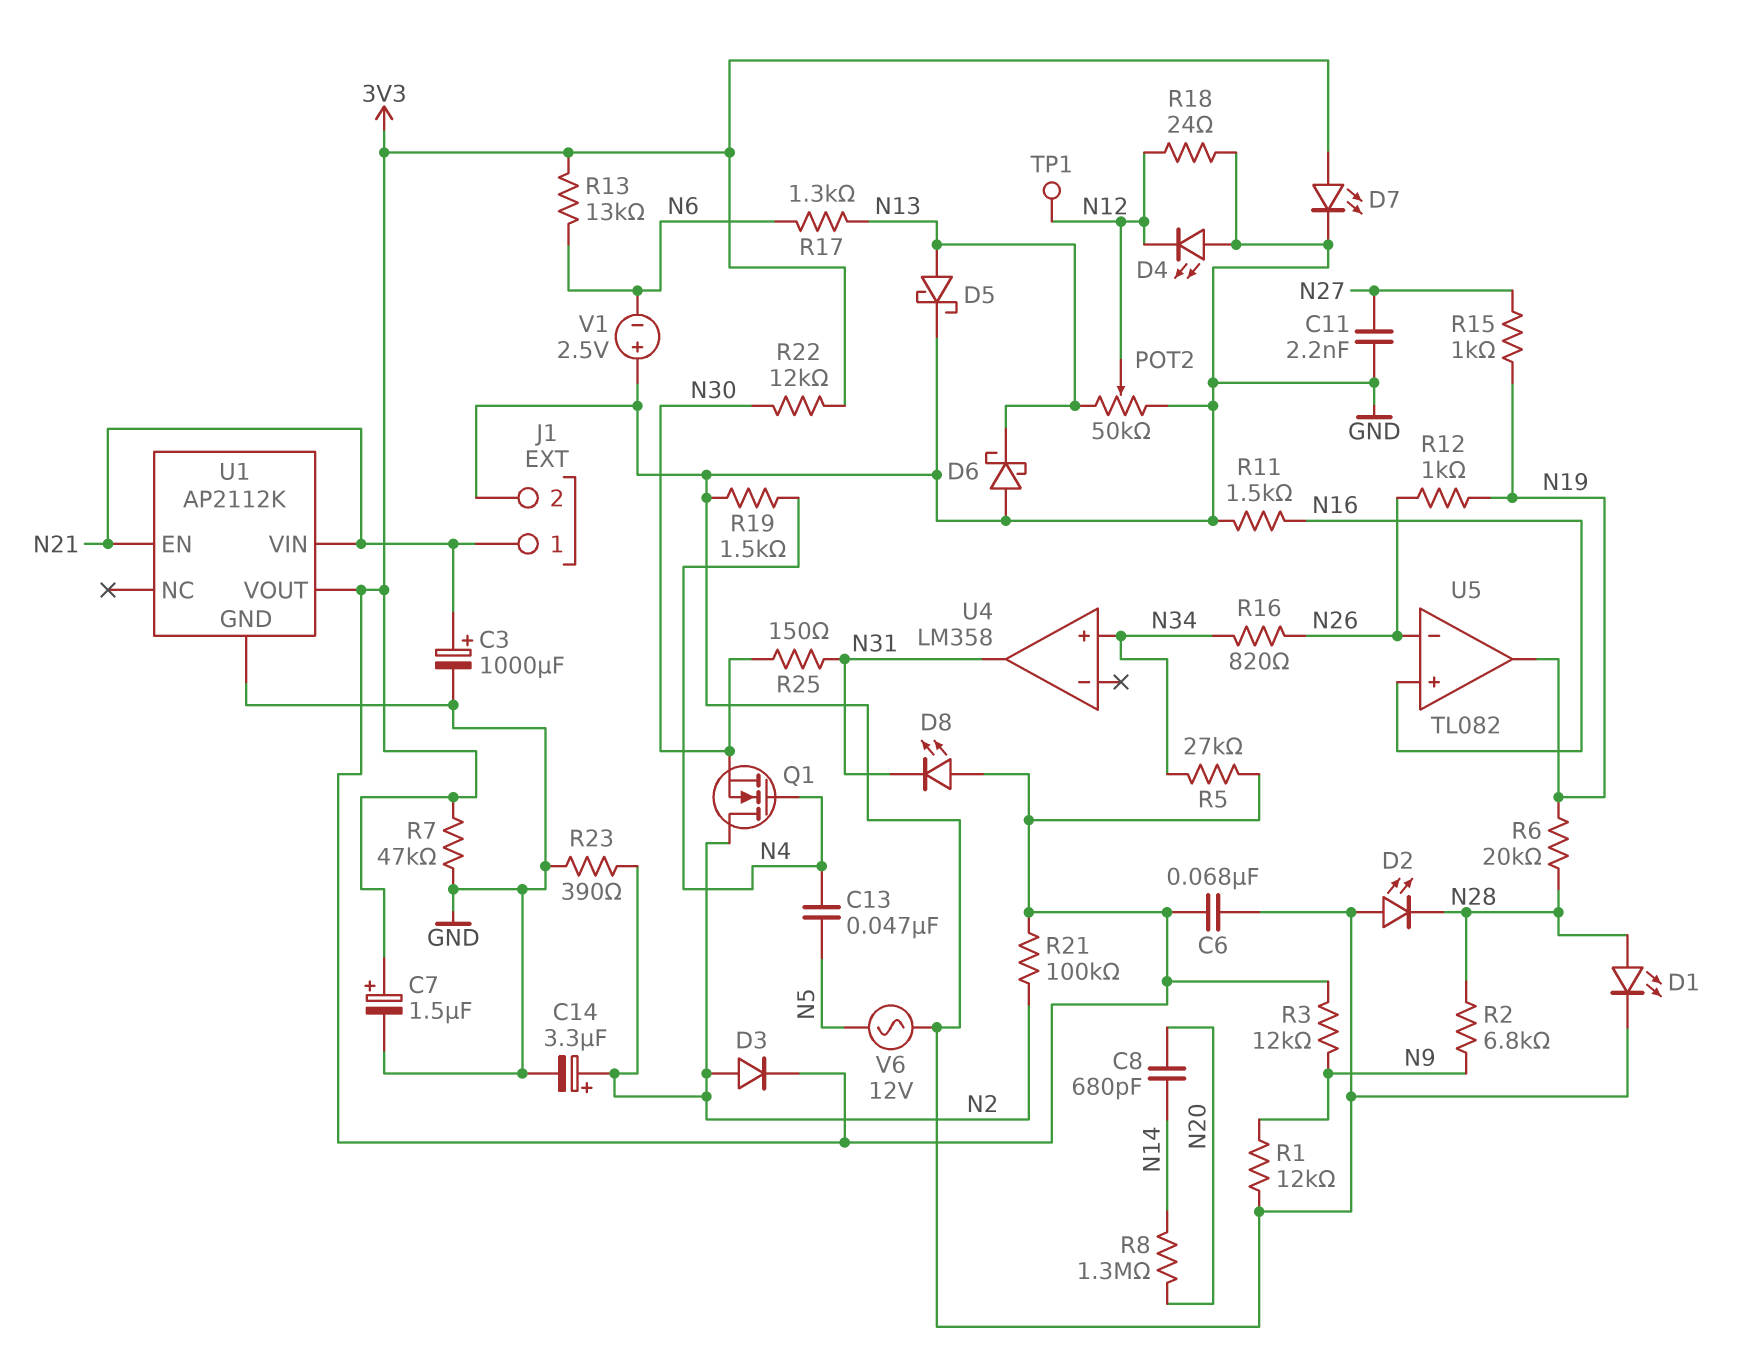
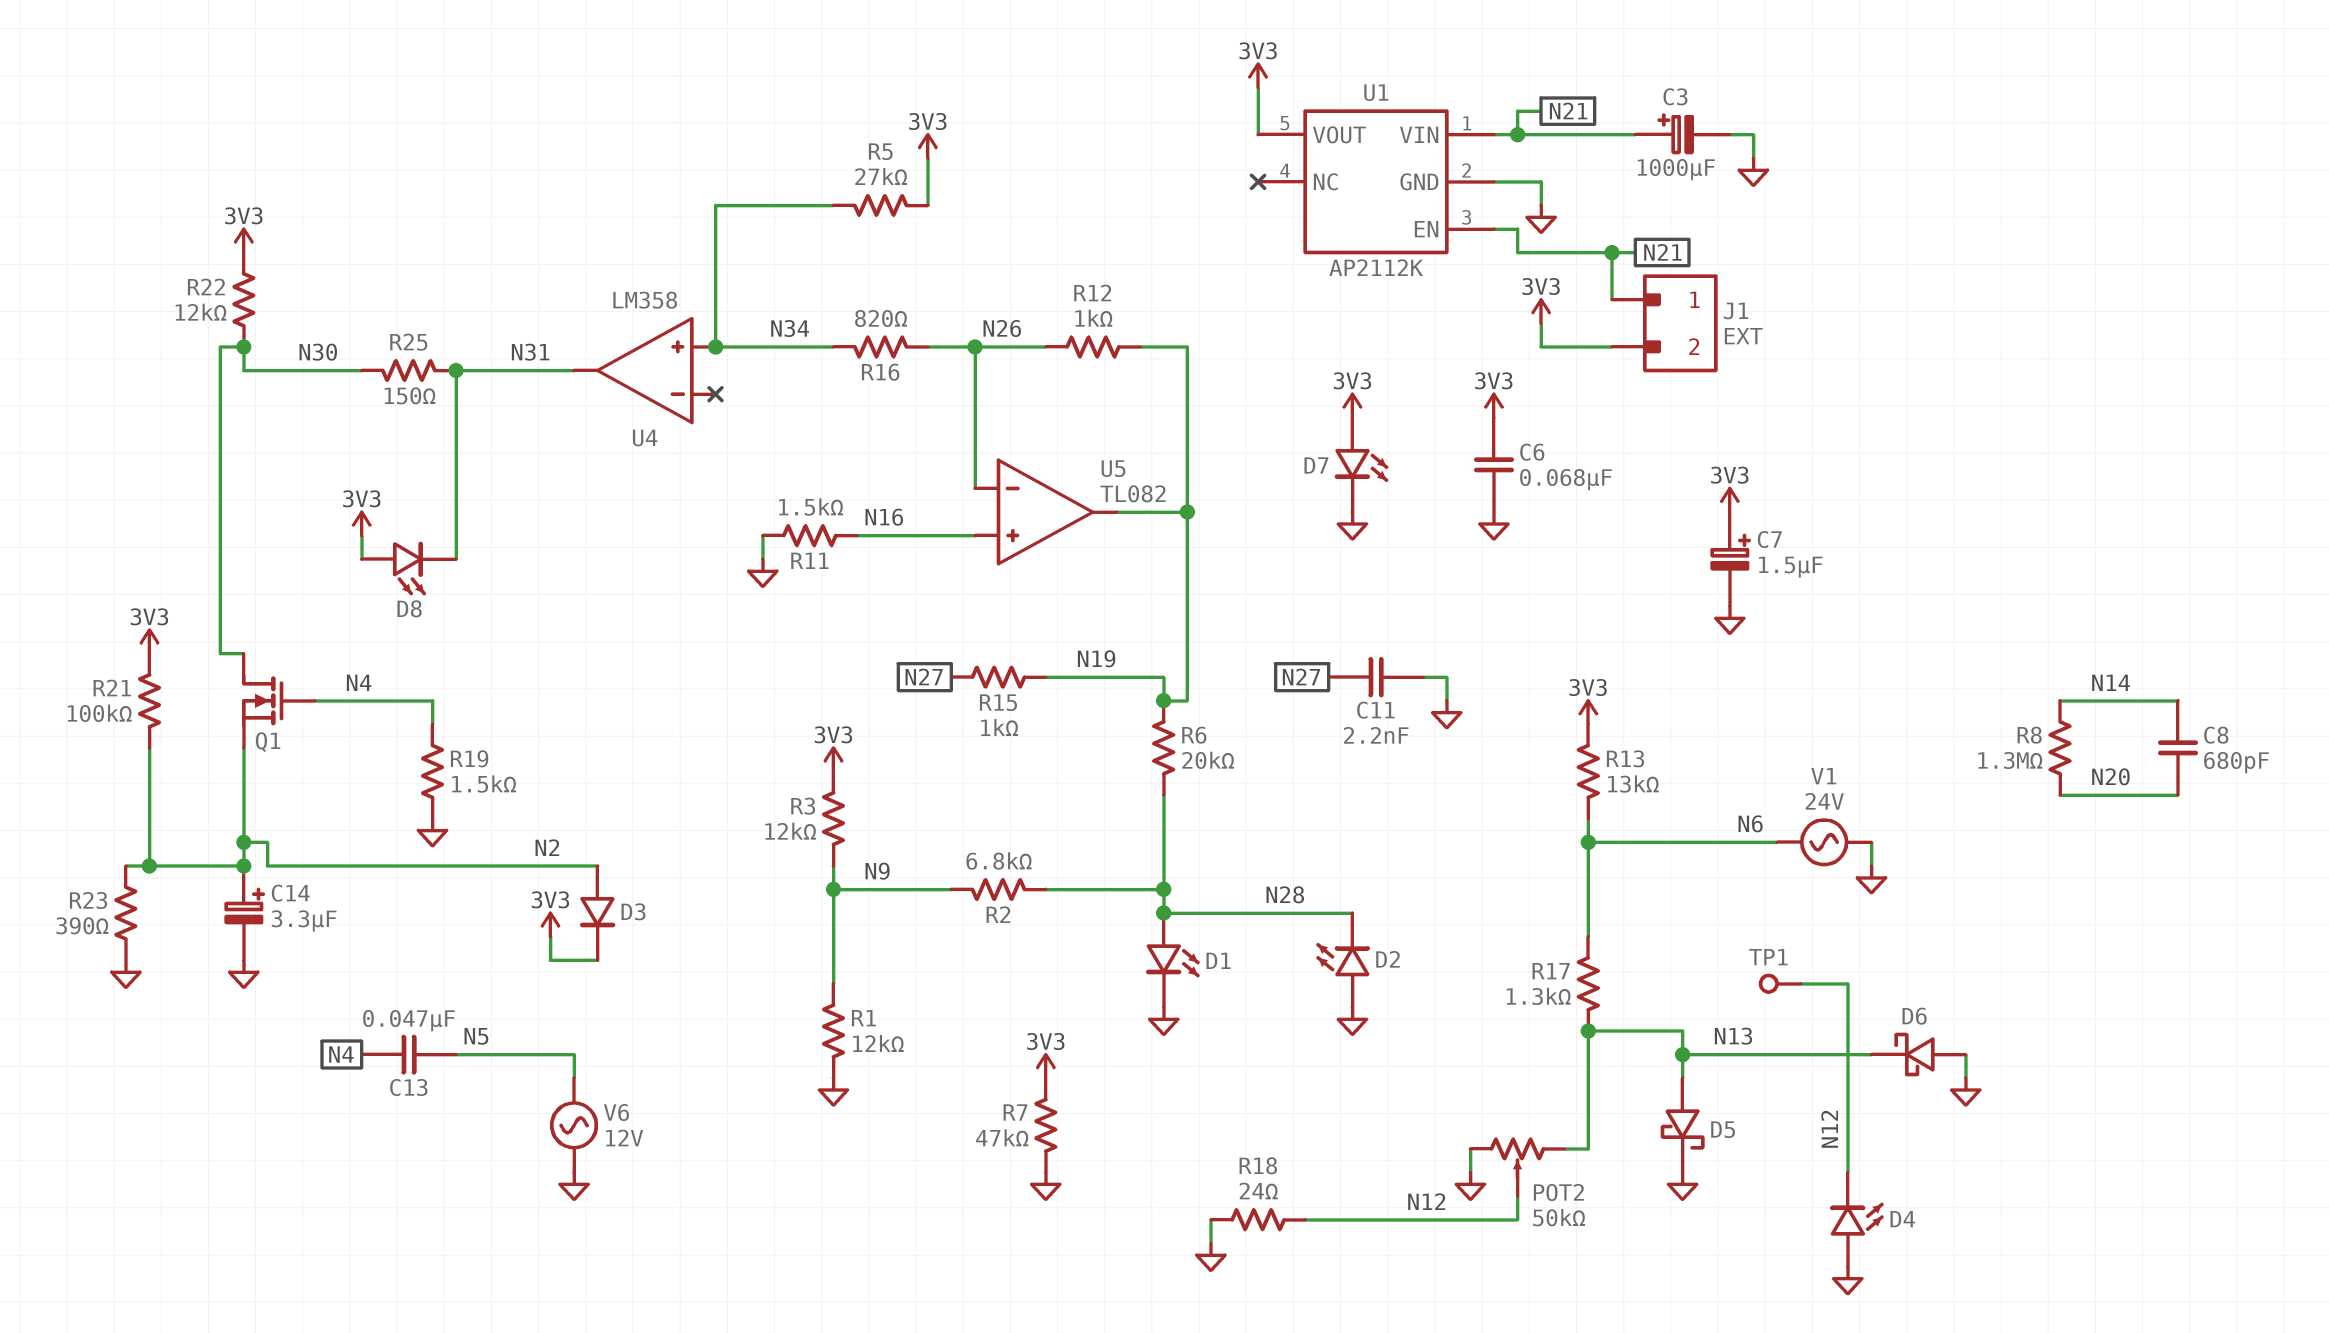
J1 pin 2: GND -> 3V3
Q1: NMOS (G N4, D N2, S N30) -> NMOS (G N4, D N30, S N2)
V1: 2.5V (plus GND, minus N6) -> AC 24V (GND, N6)

